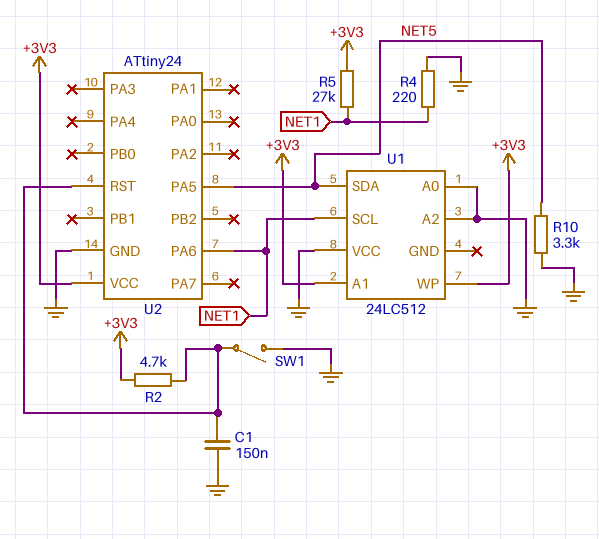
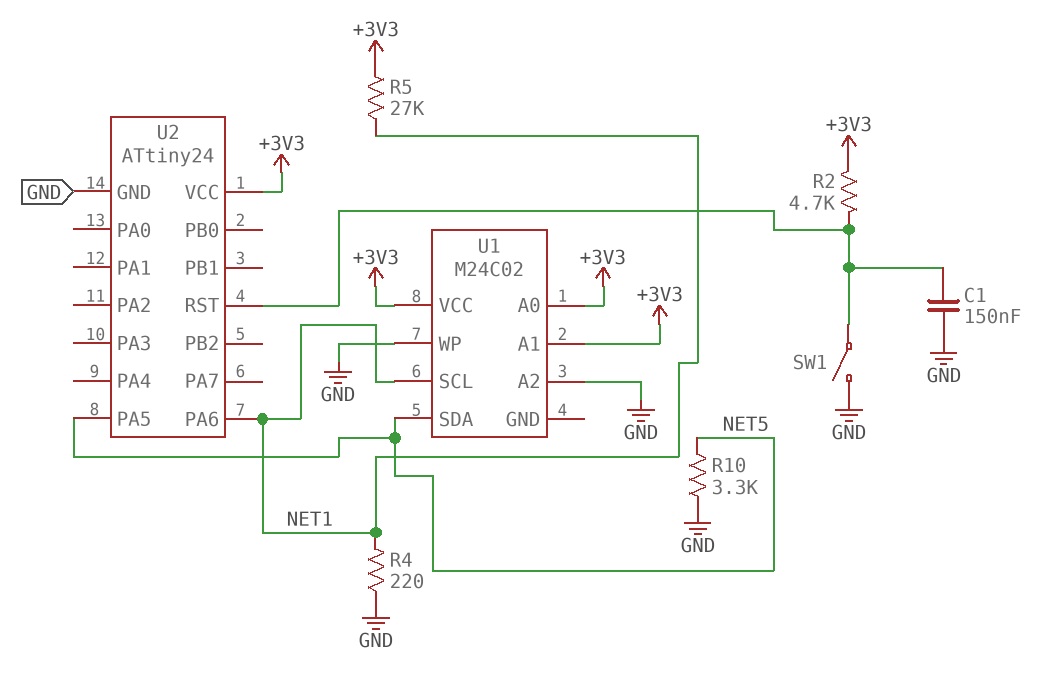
U1: 24LC512 -> M24C02
U1 pin A0: GND -> +3V3
U1 pin VCC: GND -> +3V3
U1 pin WP: +3V3 -> GND

